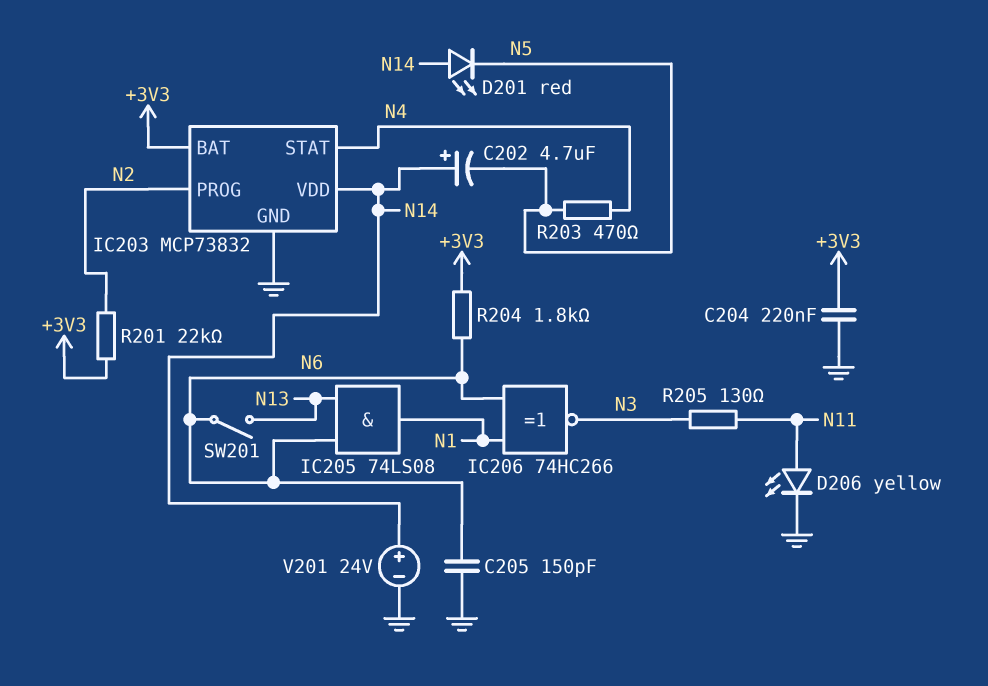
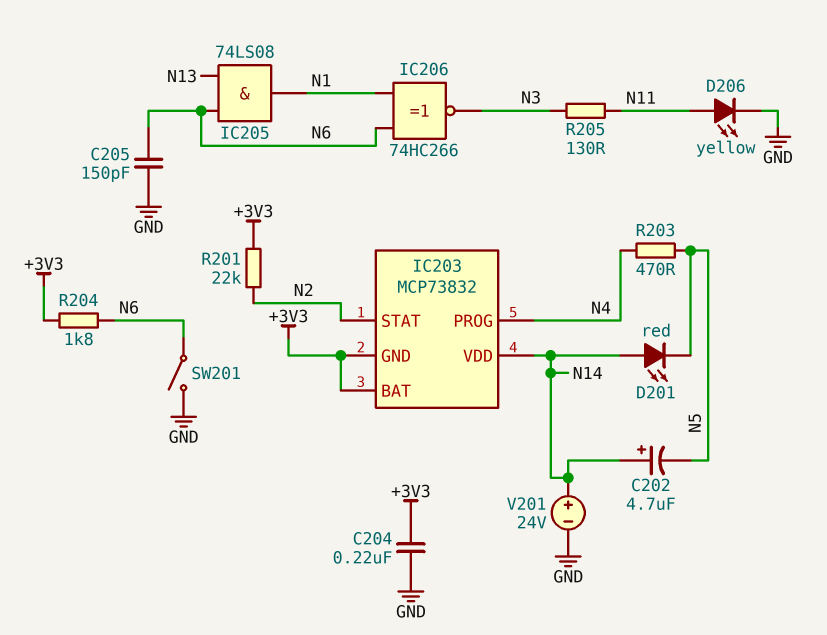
IC203 pin GND: GND -> +3V3
IC203 pin PROG: N2 -> N4
IC203 pin STAT: N4 -> N2
SW201: switch (N6, N13) -> switch (GND, N6)

